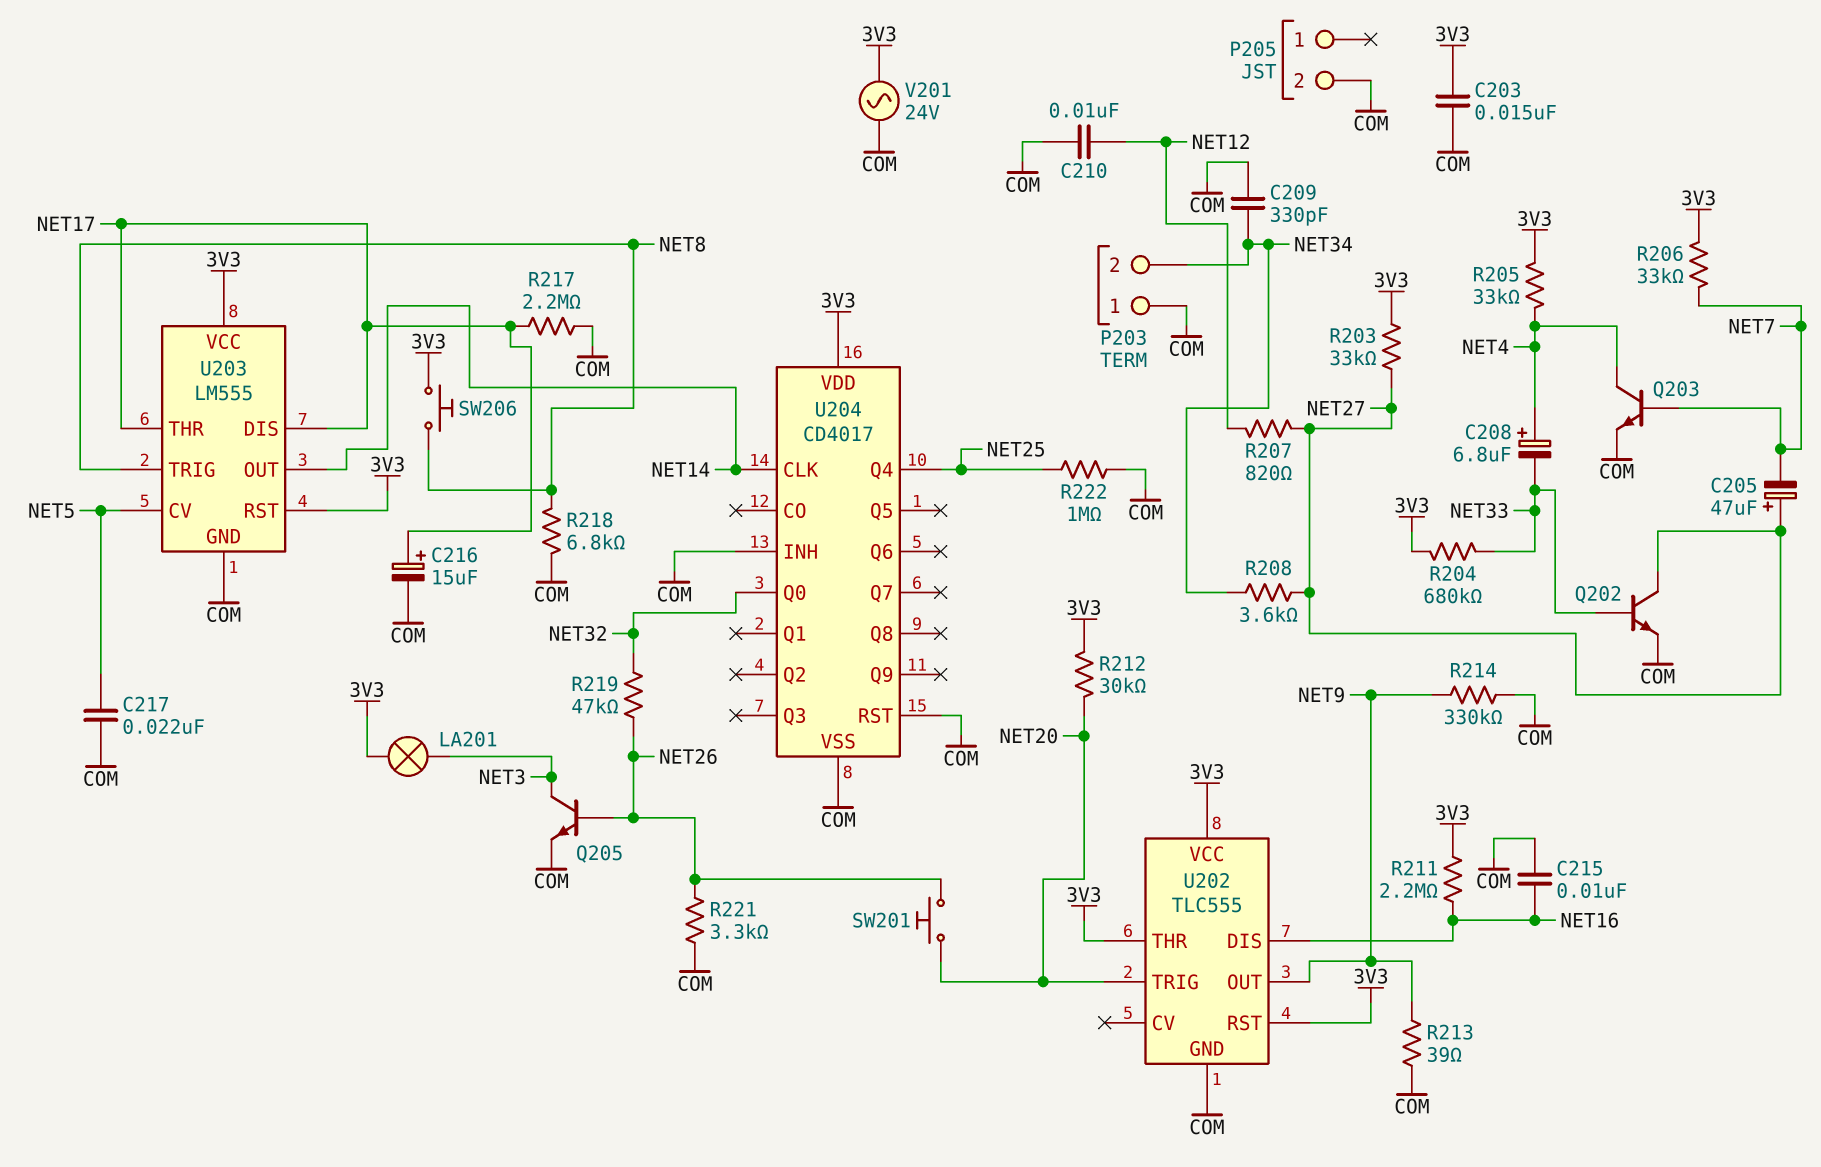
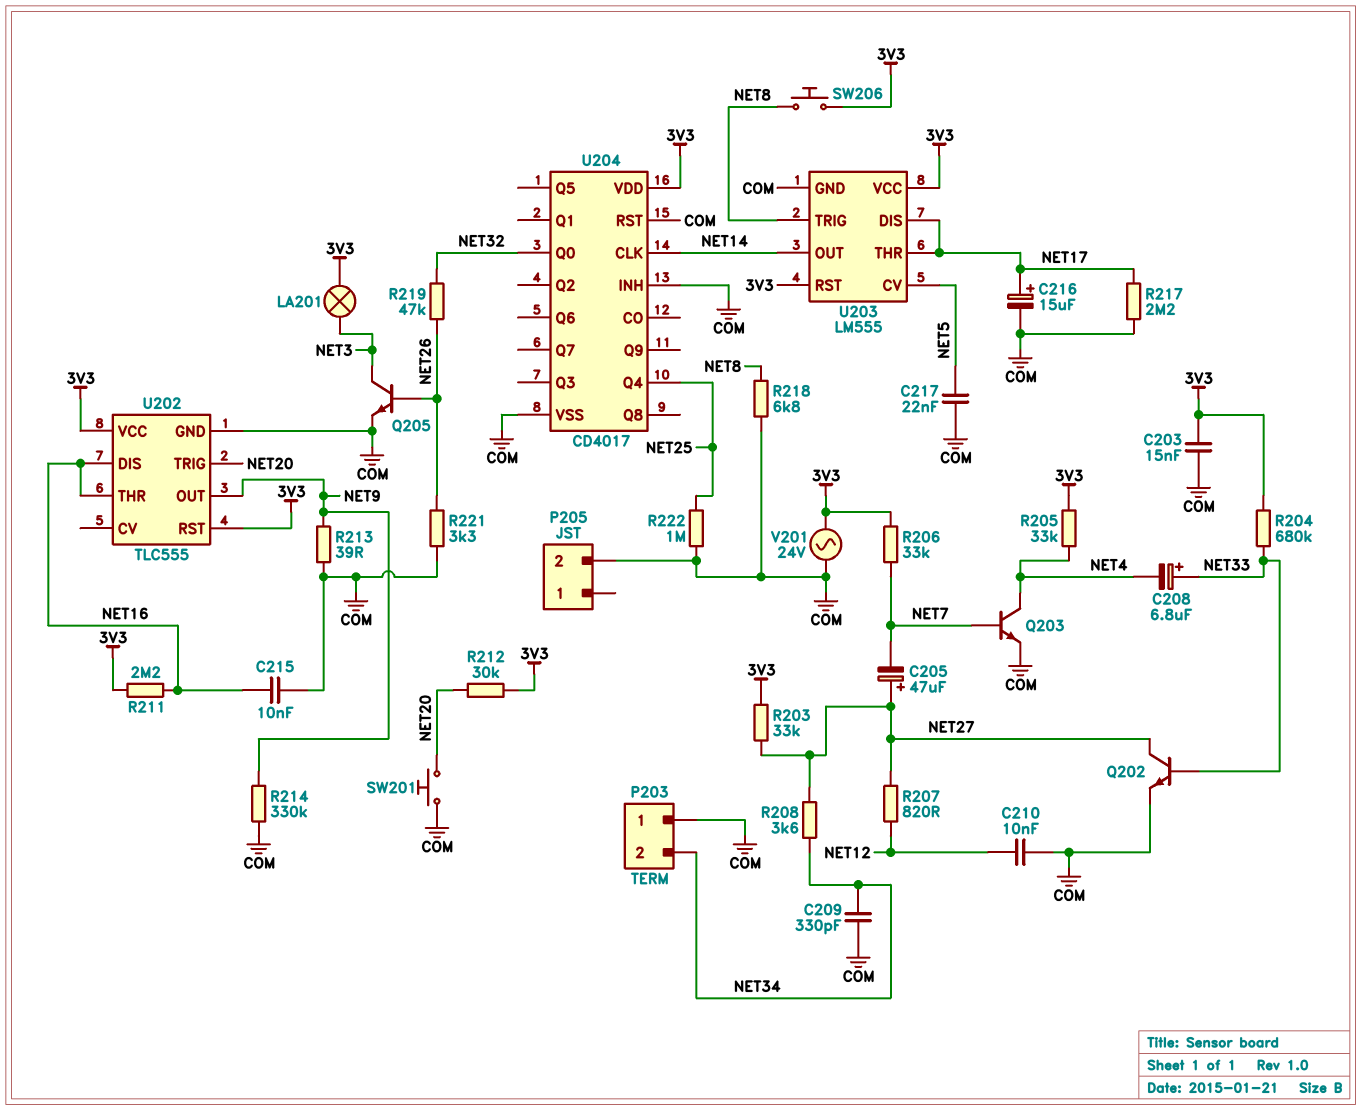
C208: 6.8uF (plus NET4, minus NET33) -> 6.8uF (plus NET33, minus NET4)
SW201: button (NET20, NET26) -> button (COM, NET20)
U202 pin THR: 3V3 -> NET16

